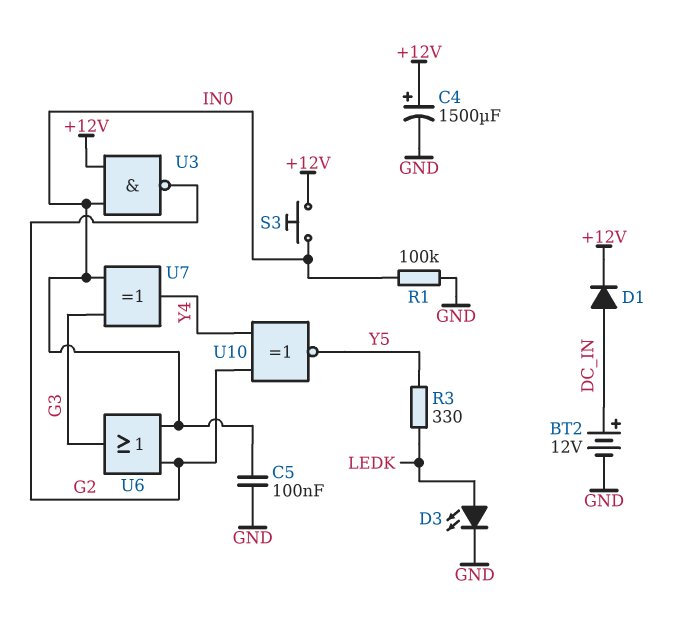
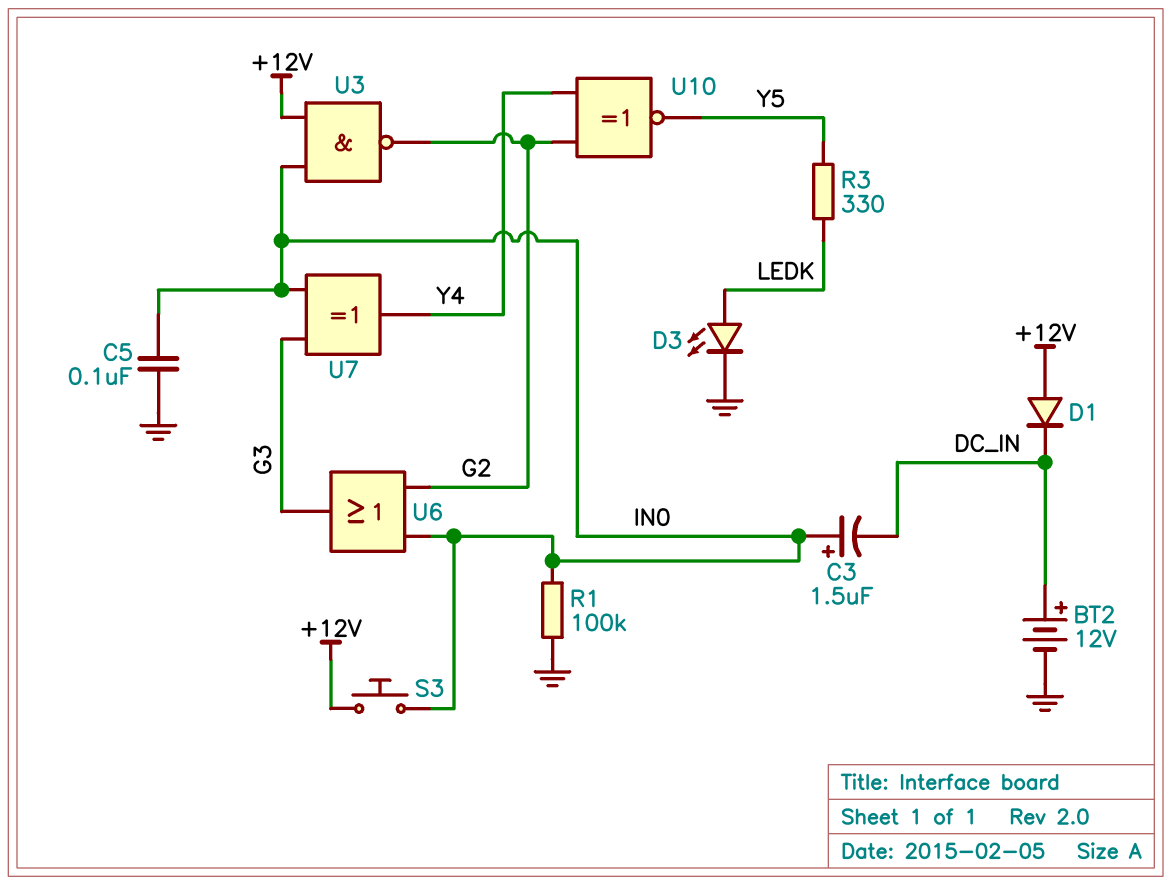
C3: none -> 1.5uF (plus IN0, minus DC_IN)
C4: 1500uF (plus +12V, minus GND) -> none
D1: diode (A DC_IN, K +12V) -> diode (A +12V, K DC_IN)

